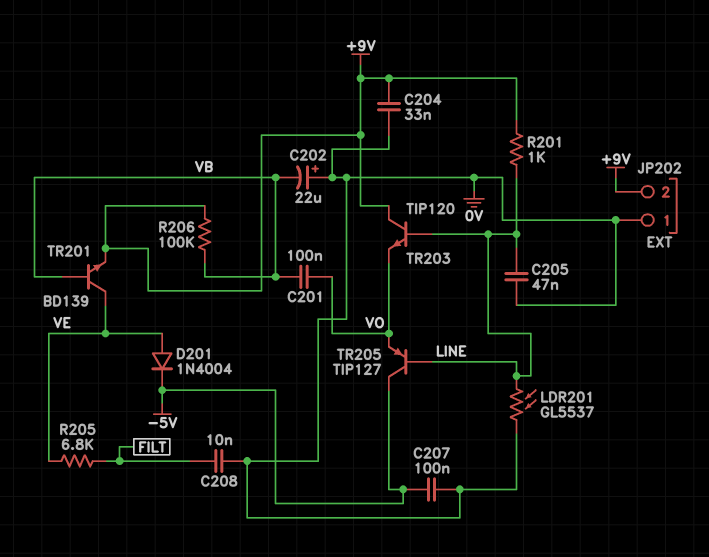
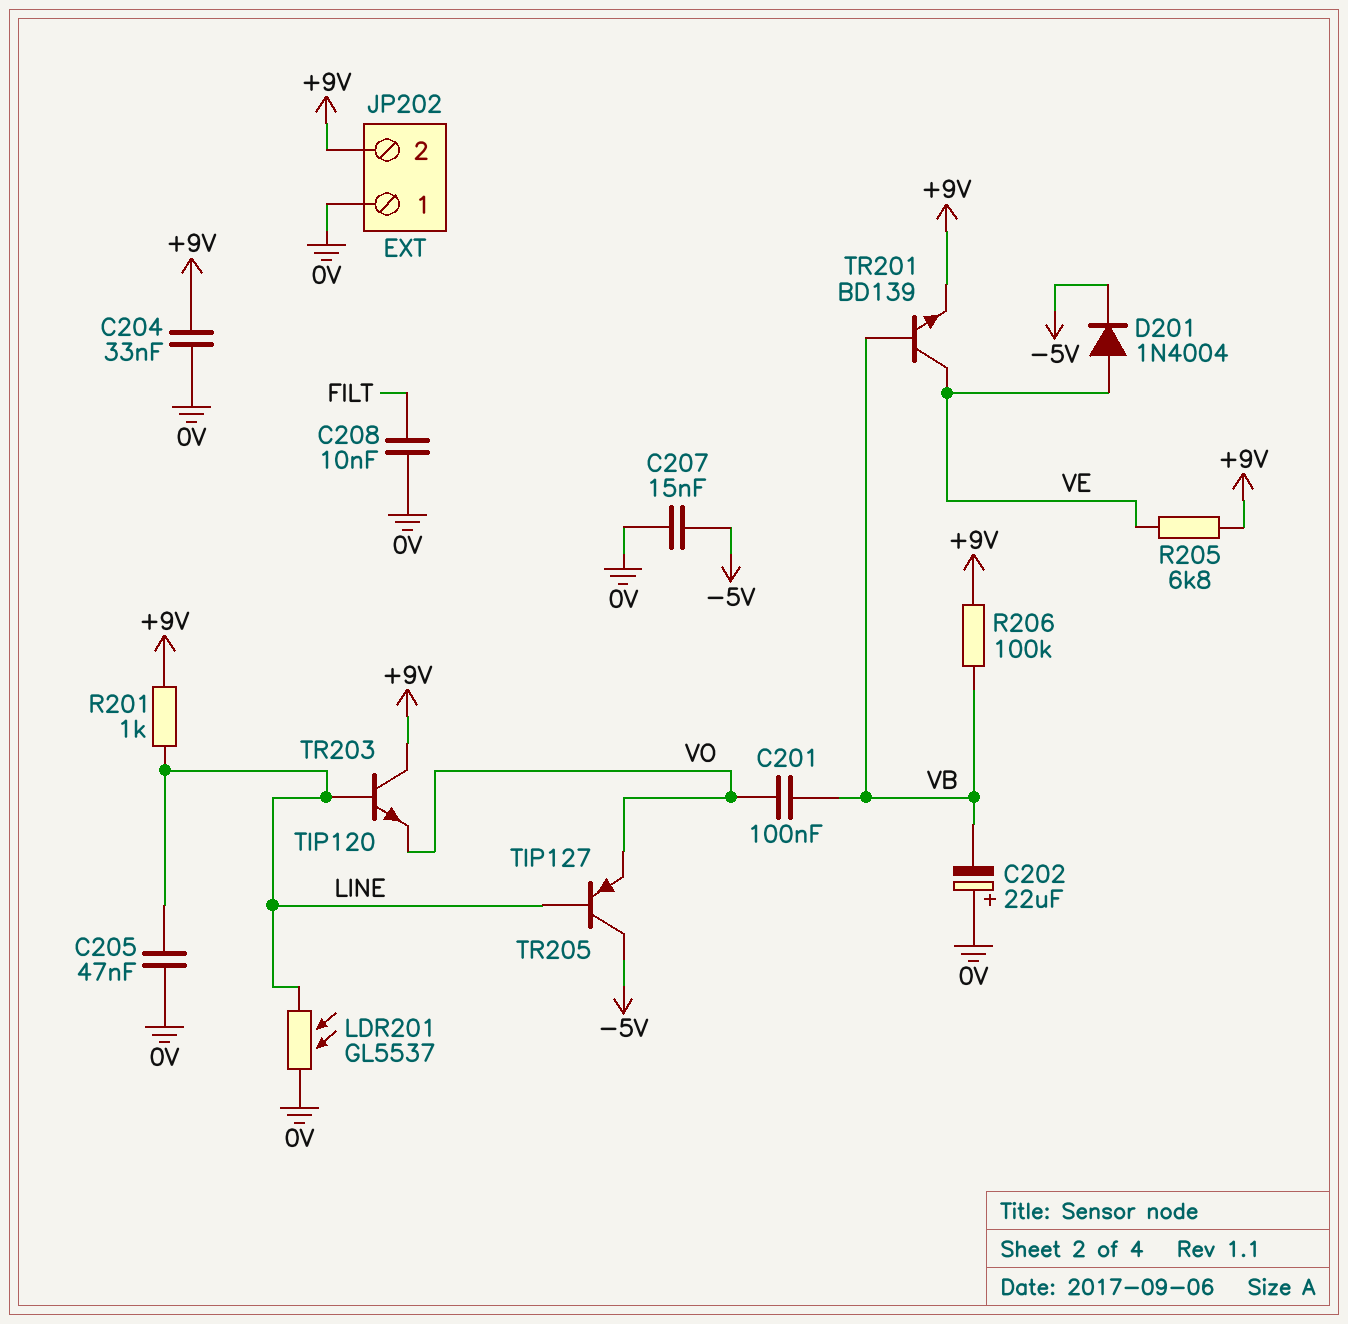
C207: 100nF (-5V, 0V) -> 15nF (-5V, 0V)
R205: 6.8k (FILT, VE) -> 6.8k (+9V, VE)

